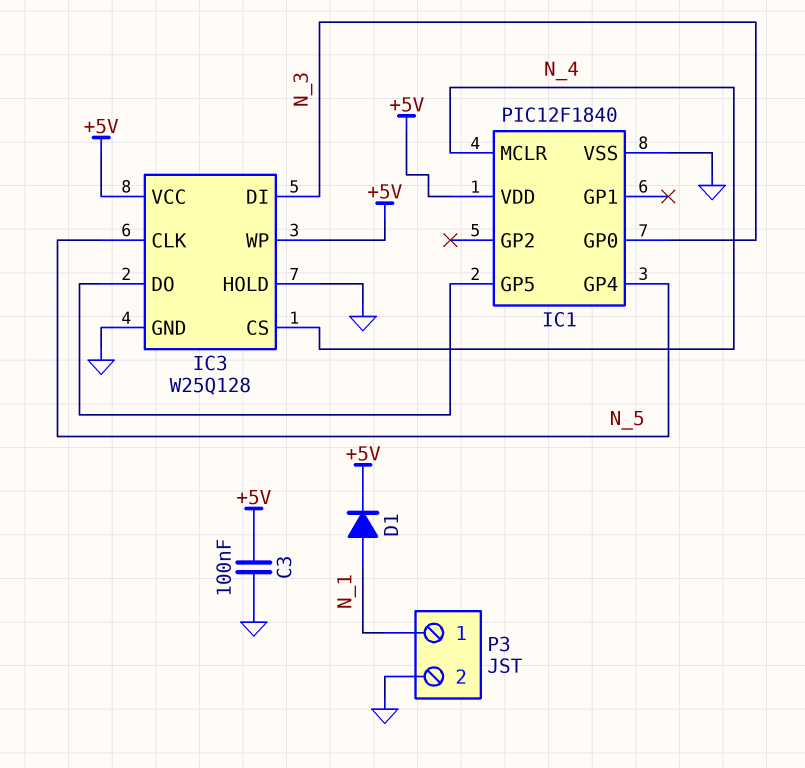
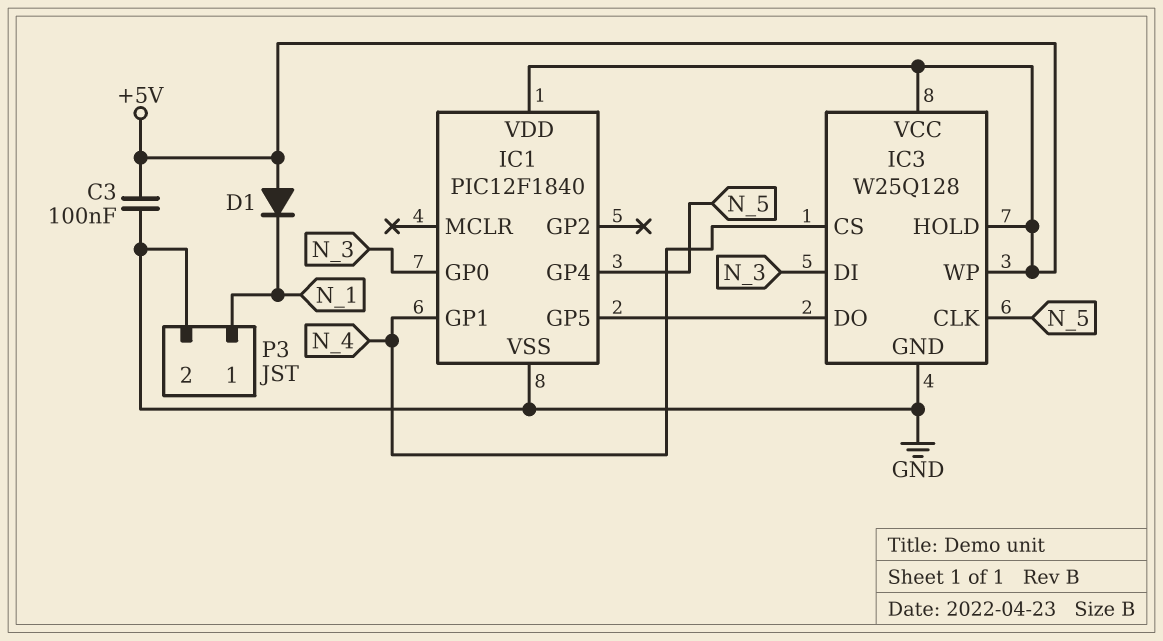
D1: diode (A N_1, K +5V) -> diode (A +5V, K N_1)
IC1 pin GP1: none -> N_4
IC1 pin MCLR: N_4 -> none
IC3 pin HOLD: GND -> +5V

